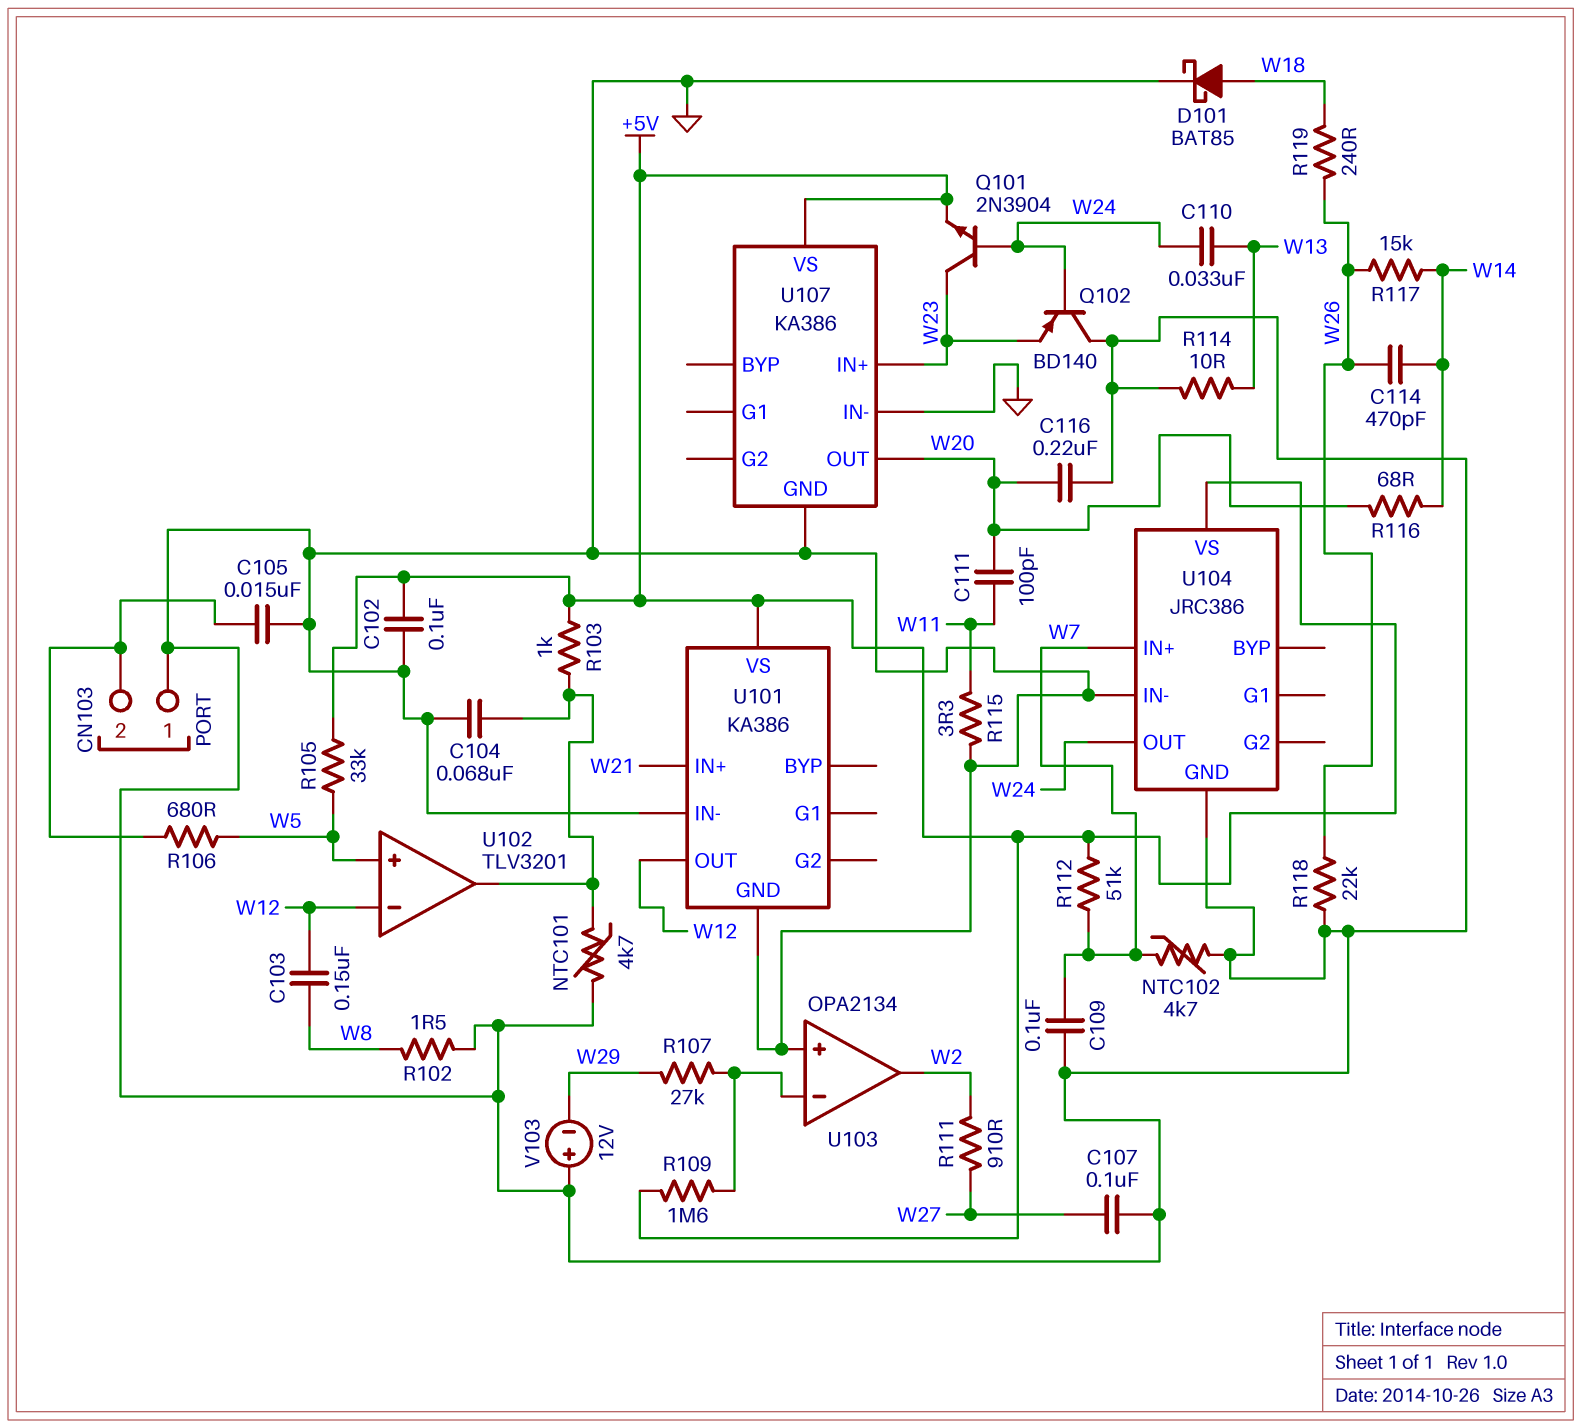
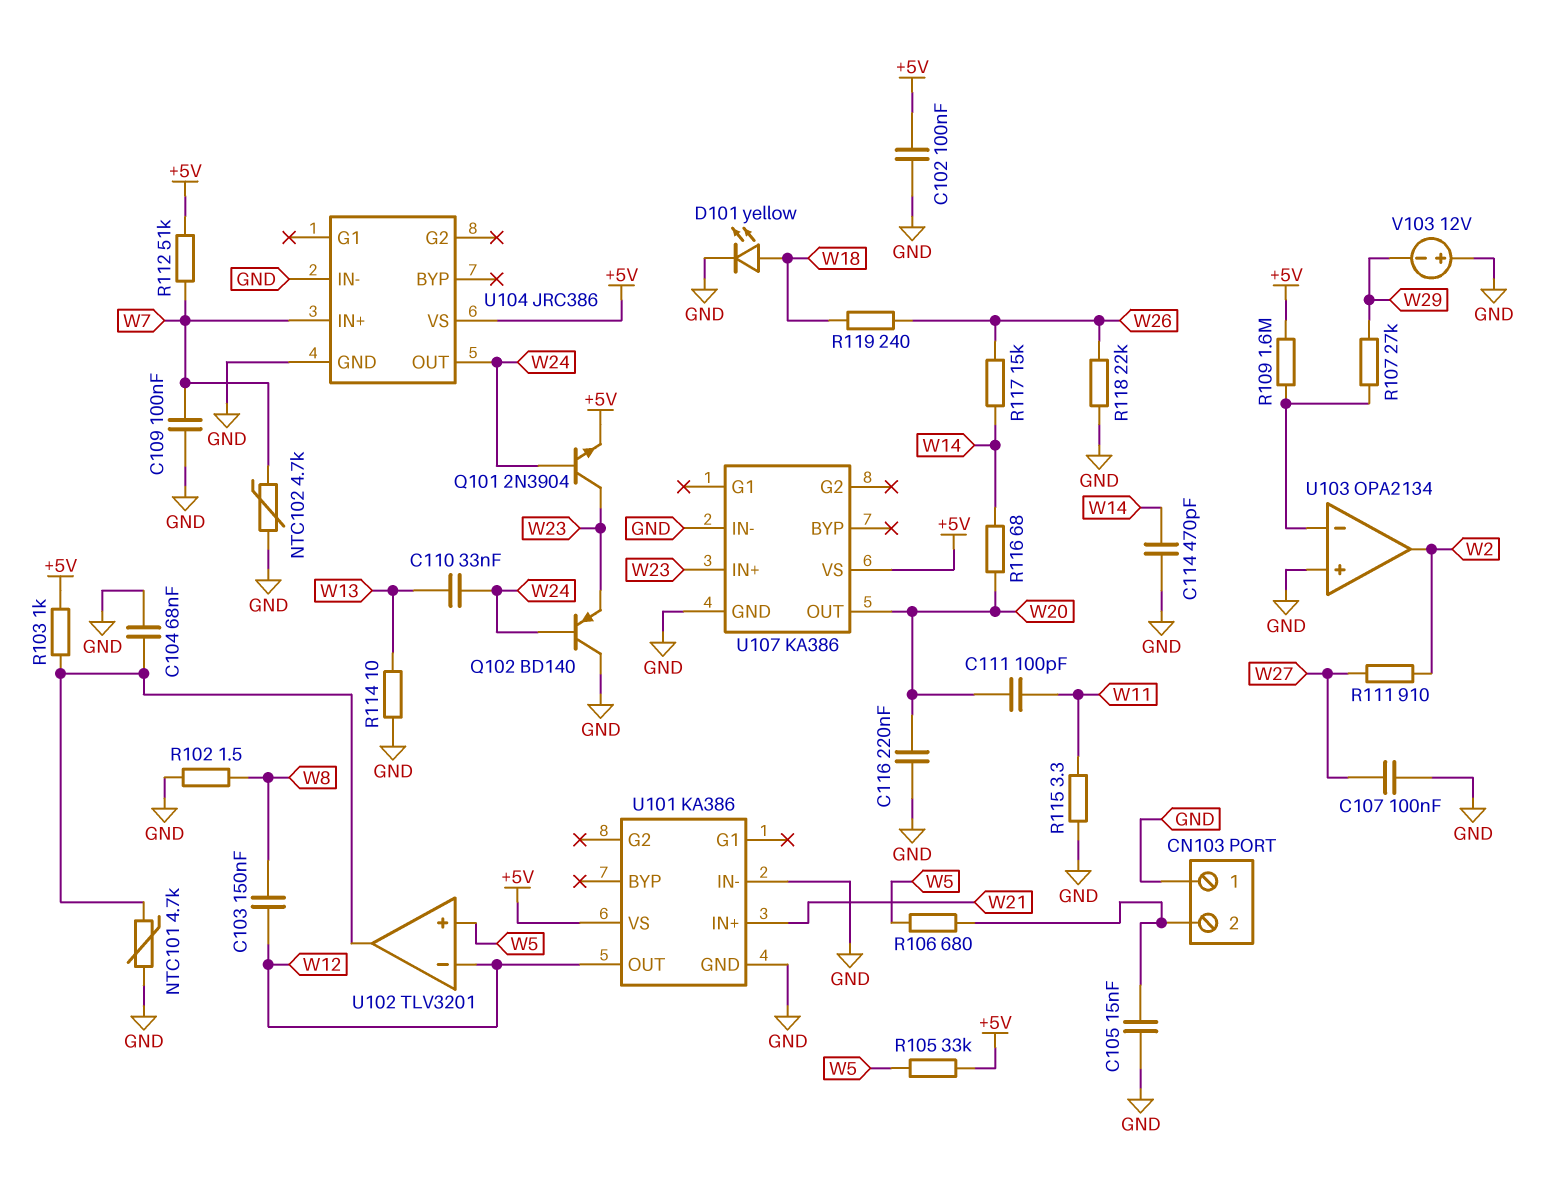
C114: 470pF (W14, W26) -> 470pF (GND, W14)
D101: schottky BAT85 (A W18, K GND) -> LED yellow (A W18, K GND)

